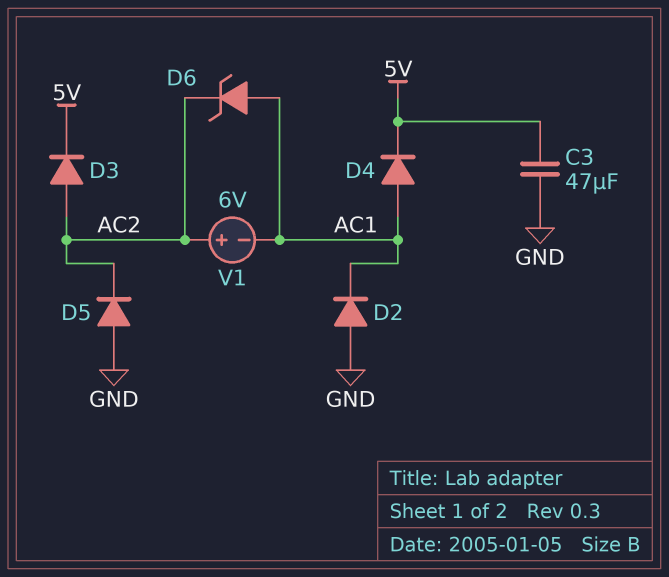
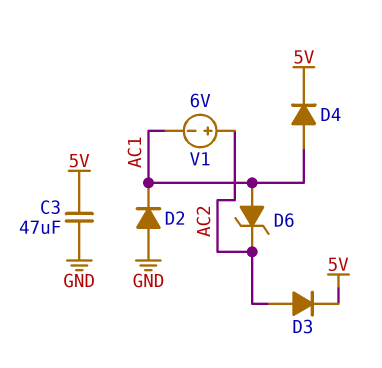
D5: diode (A GND, K AC2) -> none

